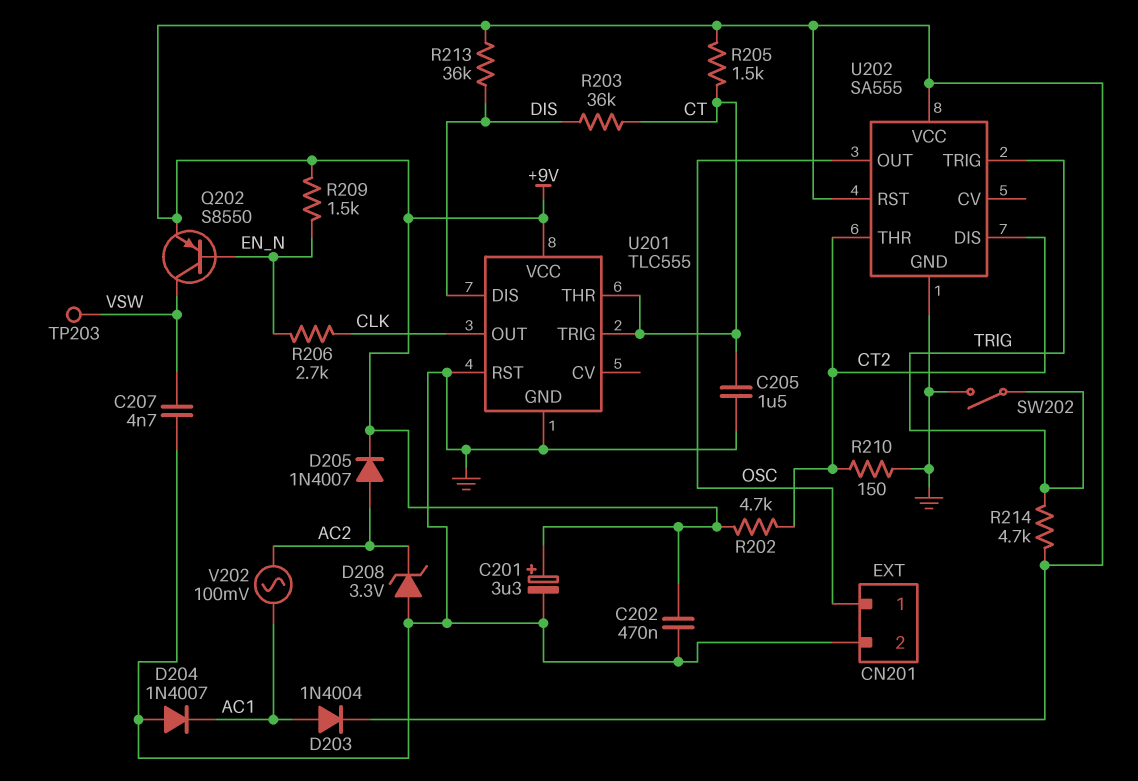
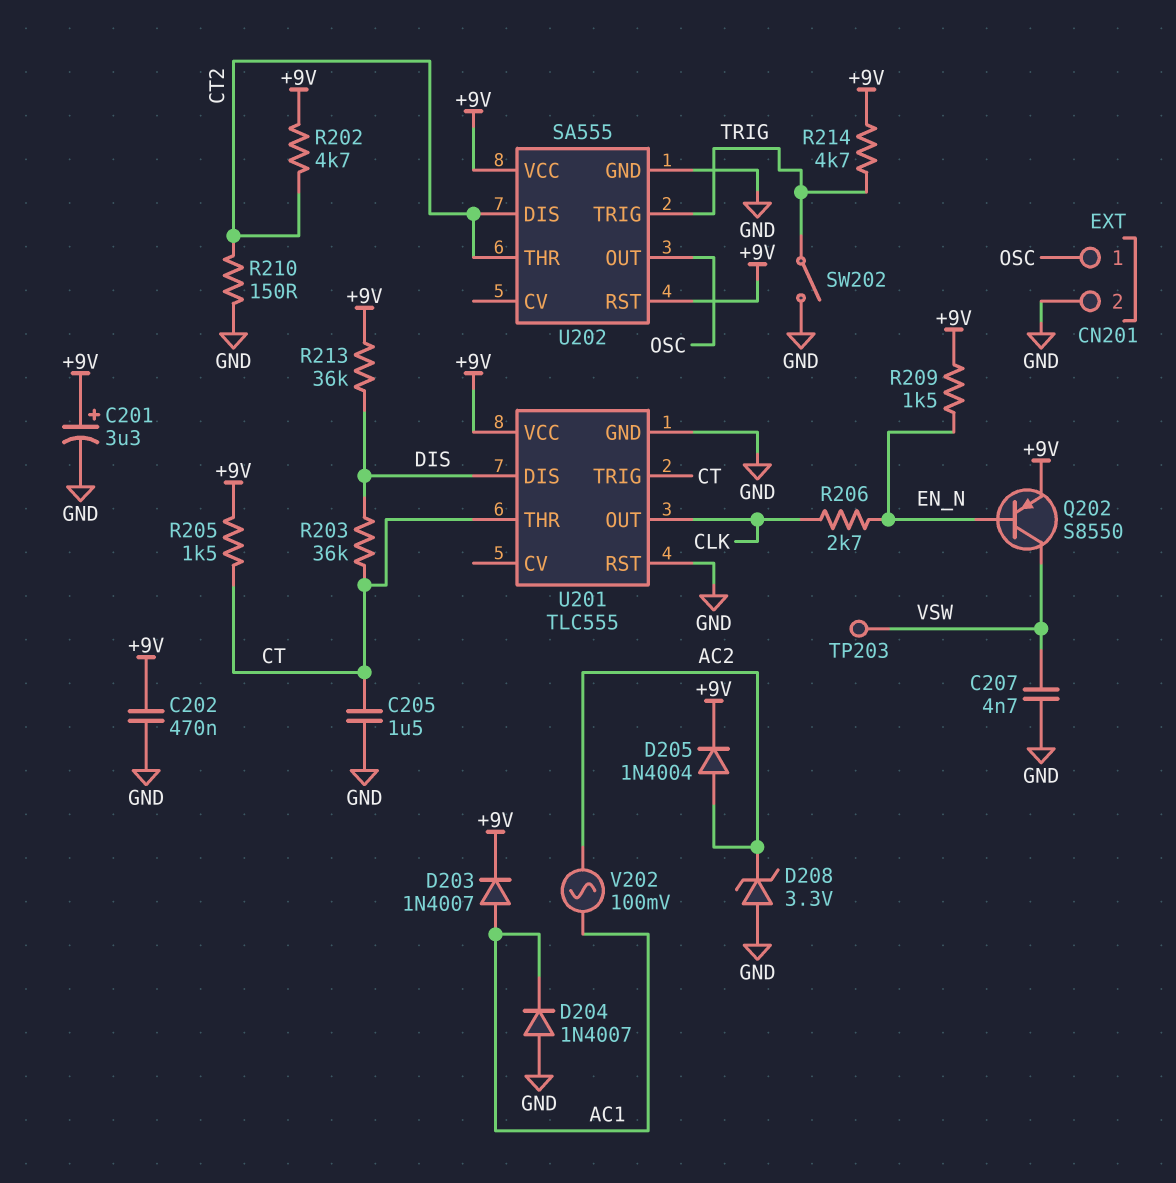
D203: diode 1N4004 (A AC1, K +9V) -> diode 1N4007 (A AC1, K +9V)
D205: diode 1N4007 (A AC2, K +9V) -> diode 1N4004 (A AC2, K +9V)

